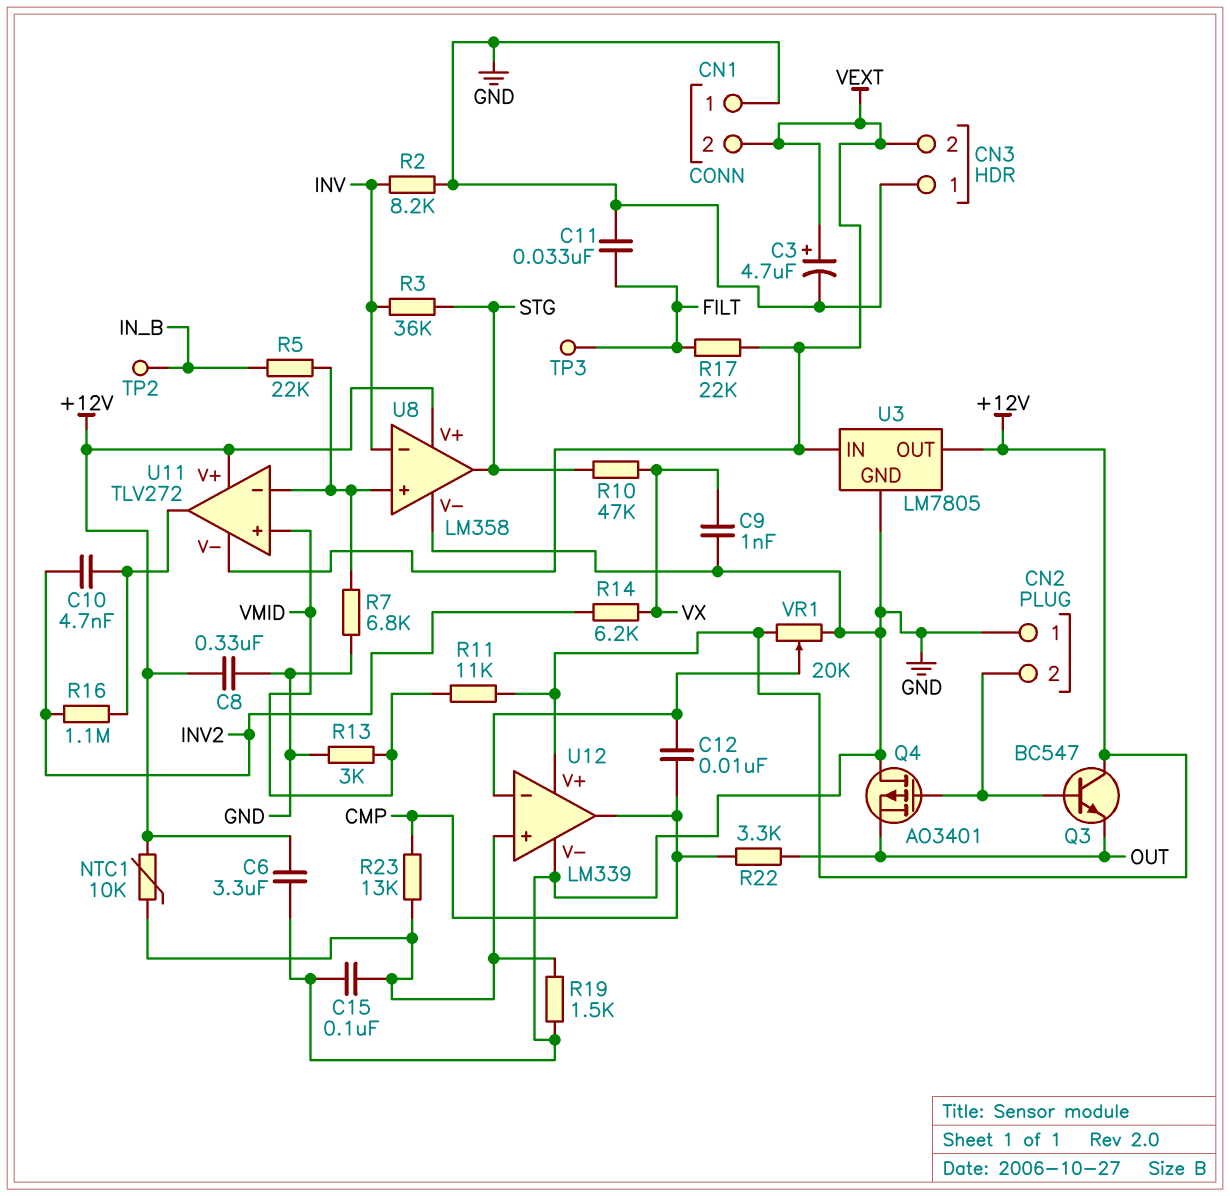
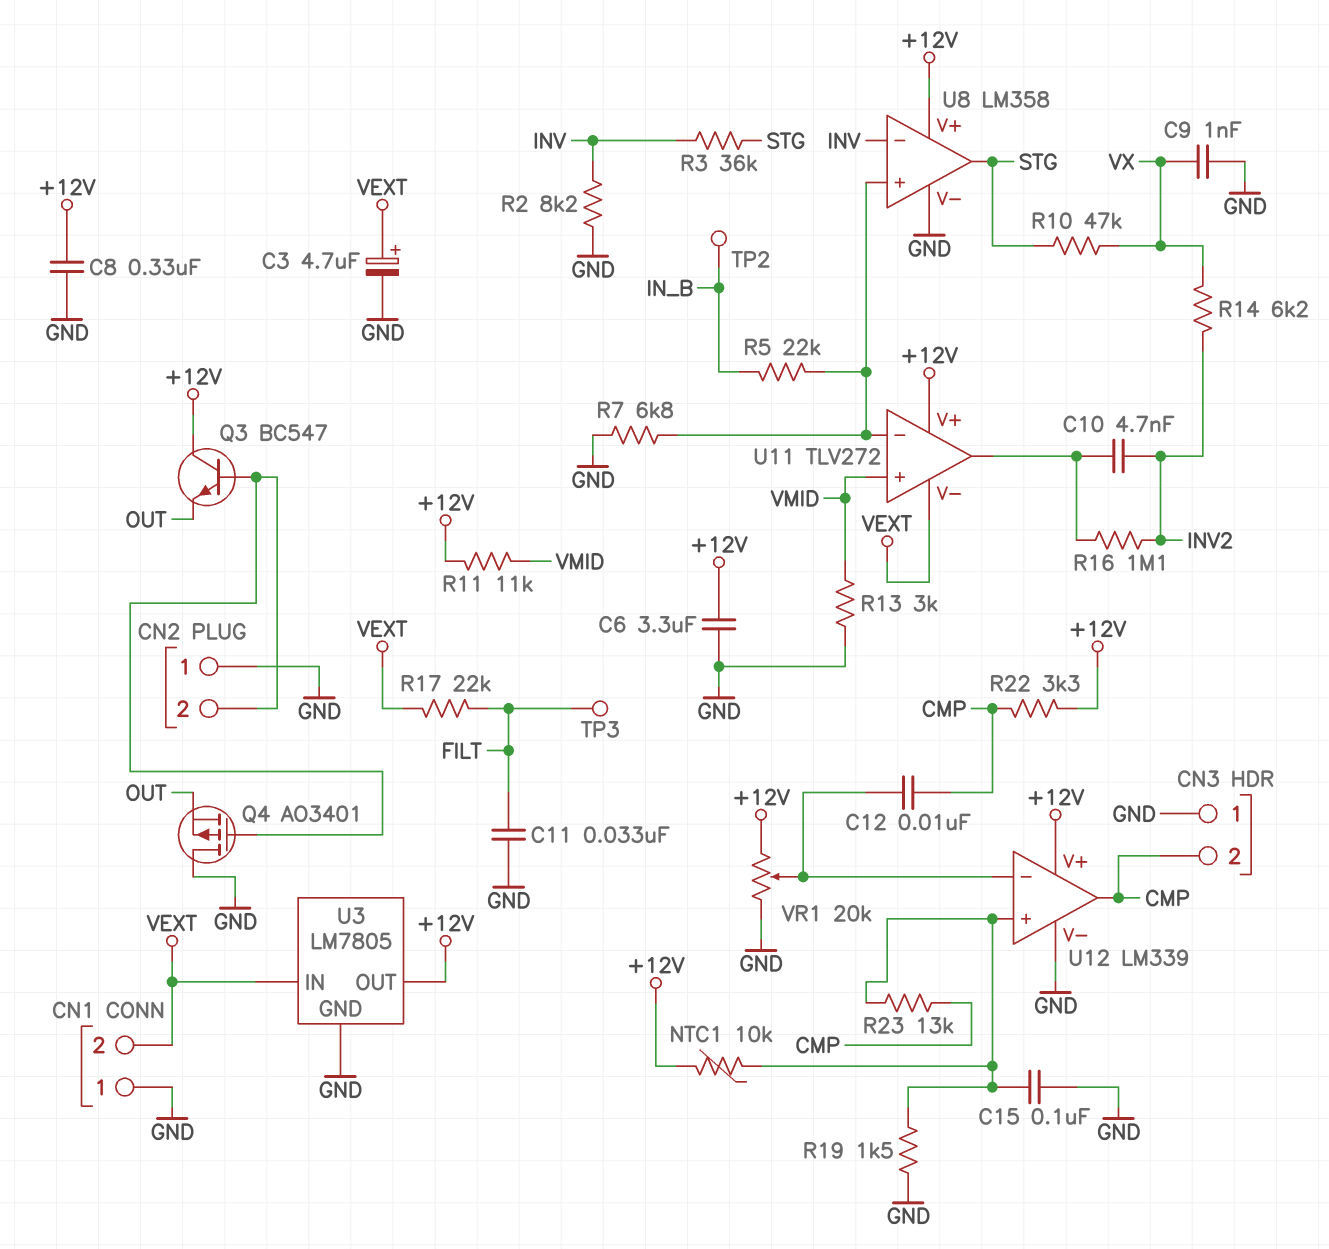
CN3 pin 2: VEXT -> CMP
R22: 3.3k (CMP, OUT) -> 3.3k (+12V, CMP)

